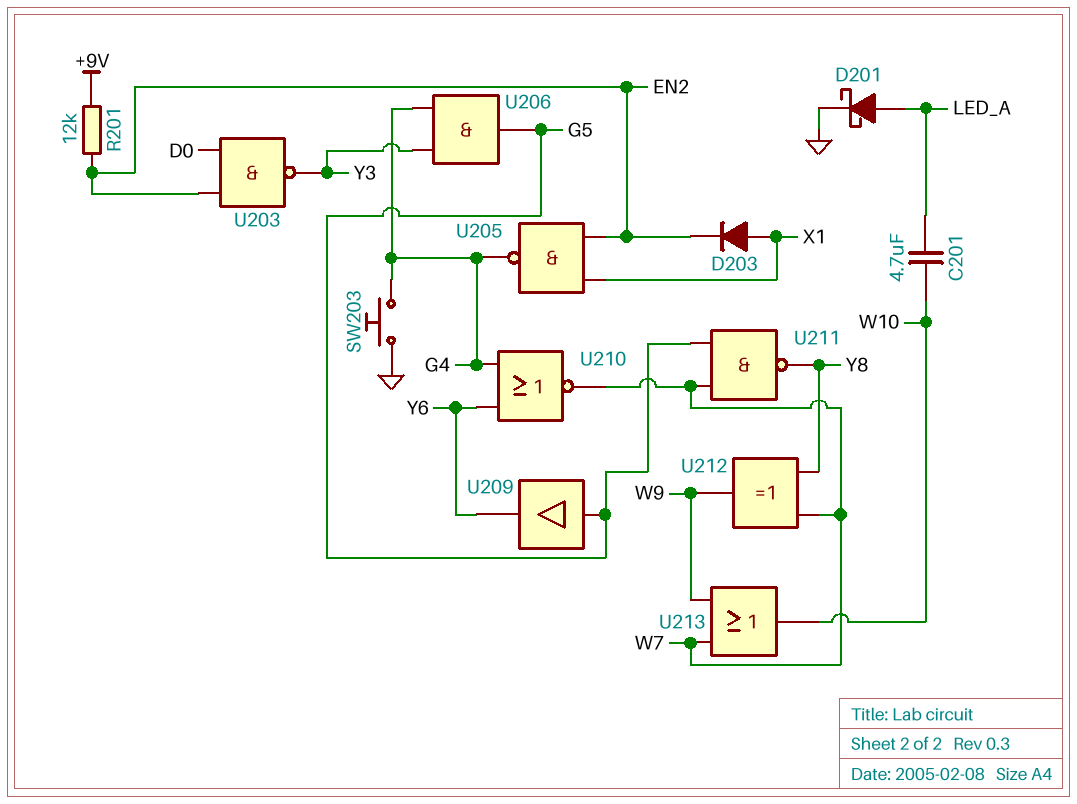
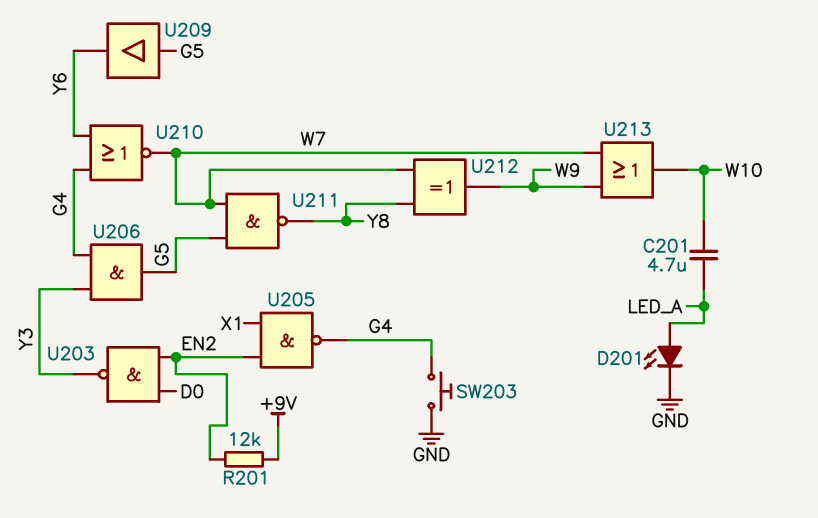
D201: schottky (A LED_A, K GND) -> LED (A LED_A, K GND)
D203: diode (A X1, K EN2) -> none

